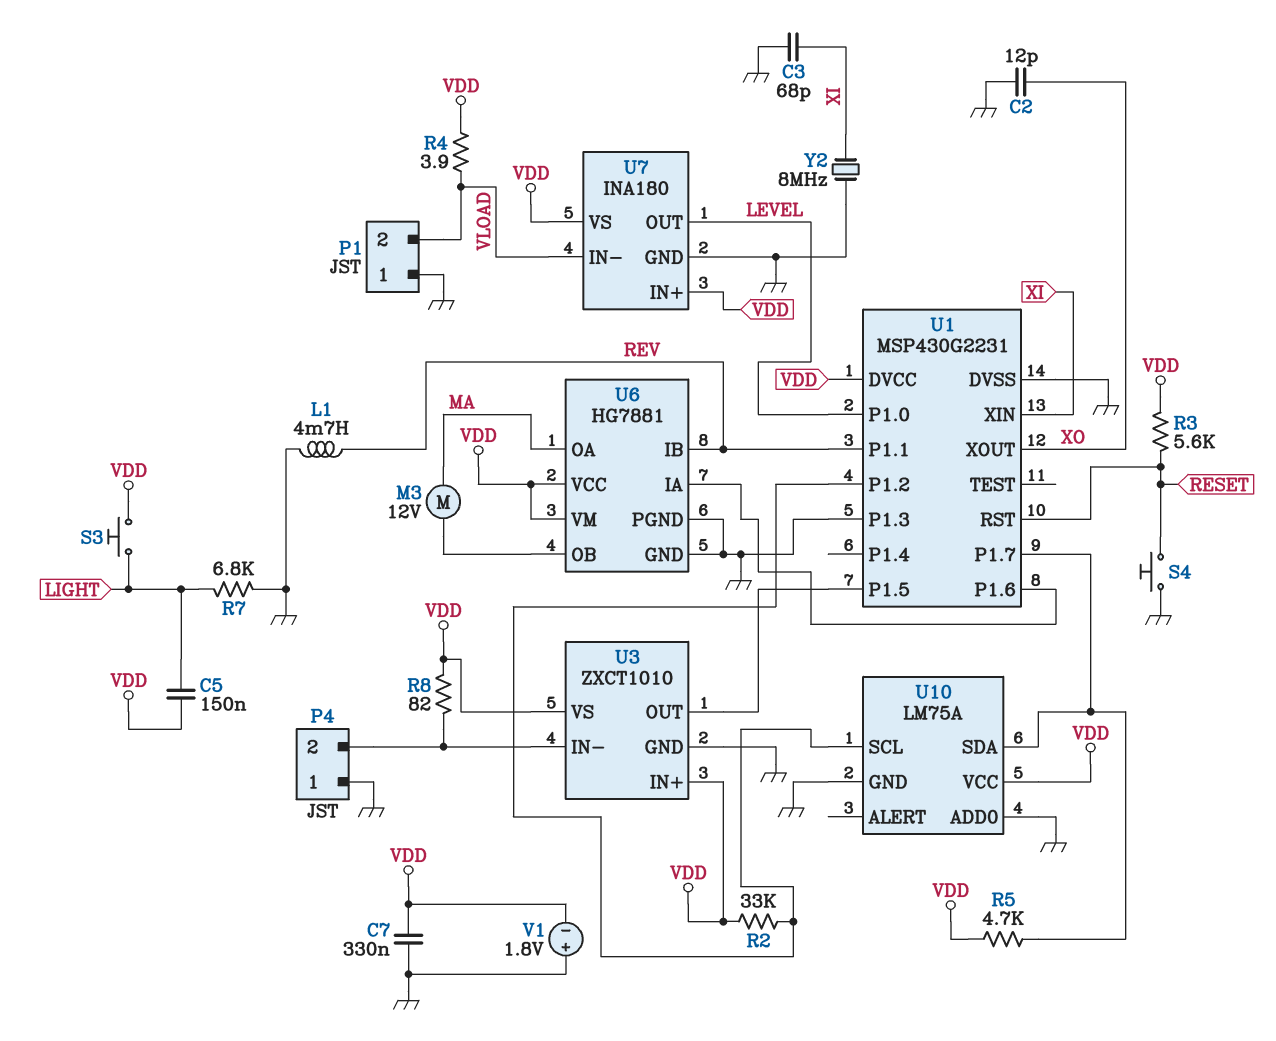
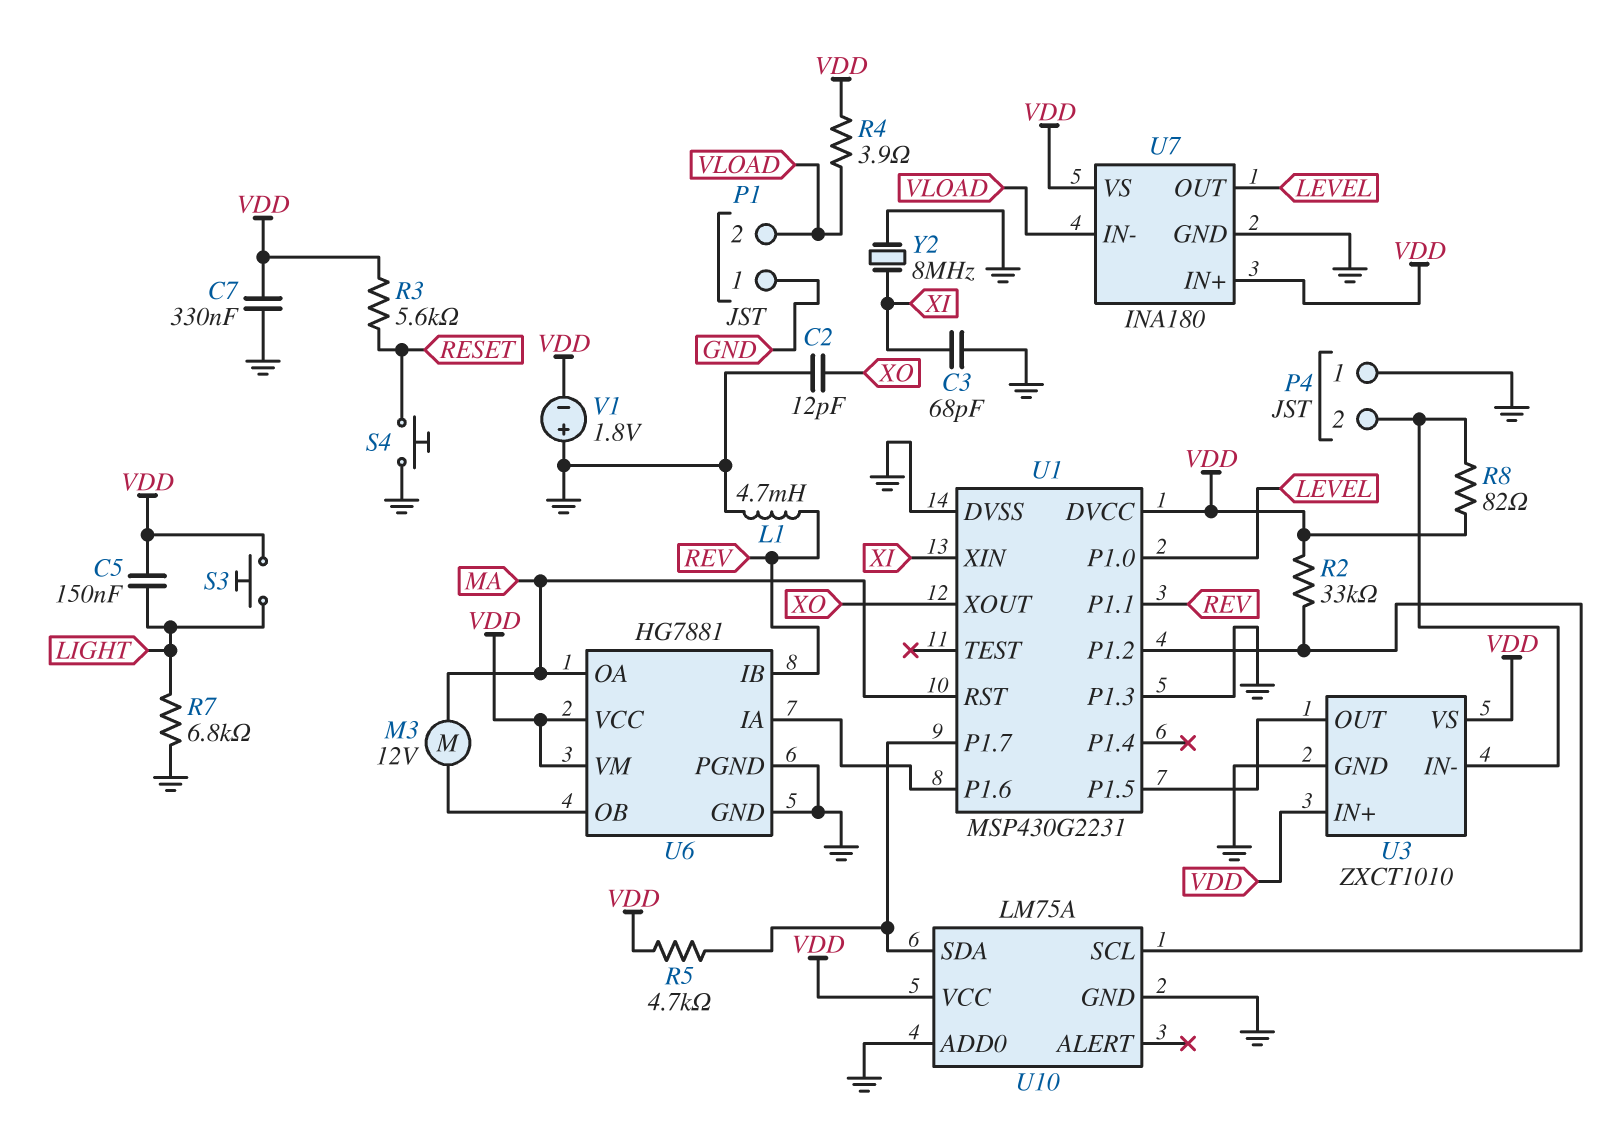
U1 pin RST: RESET -> MA

